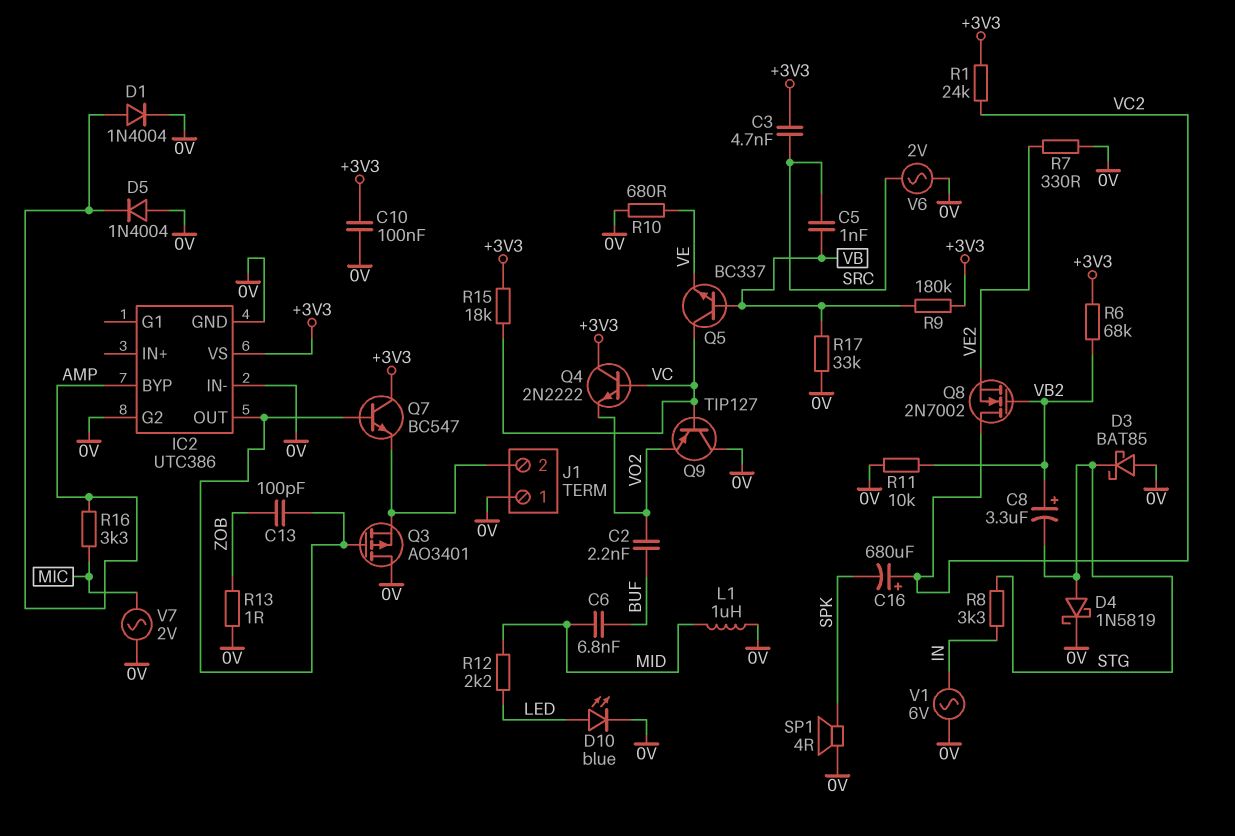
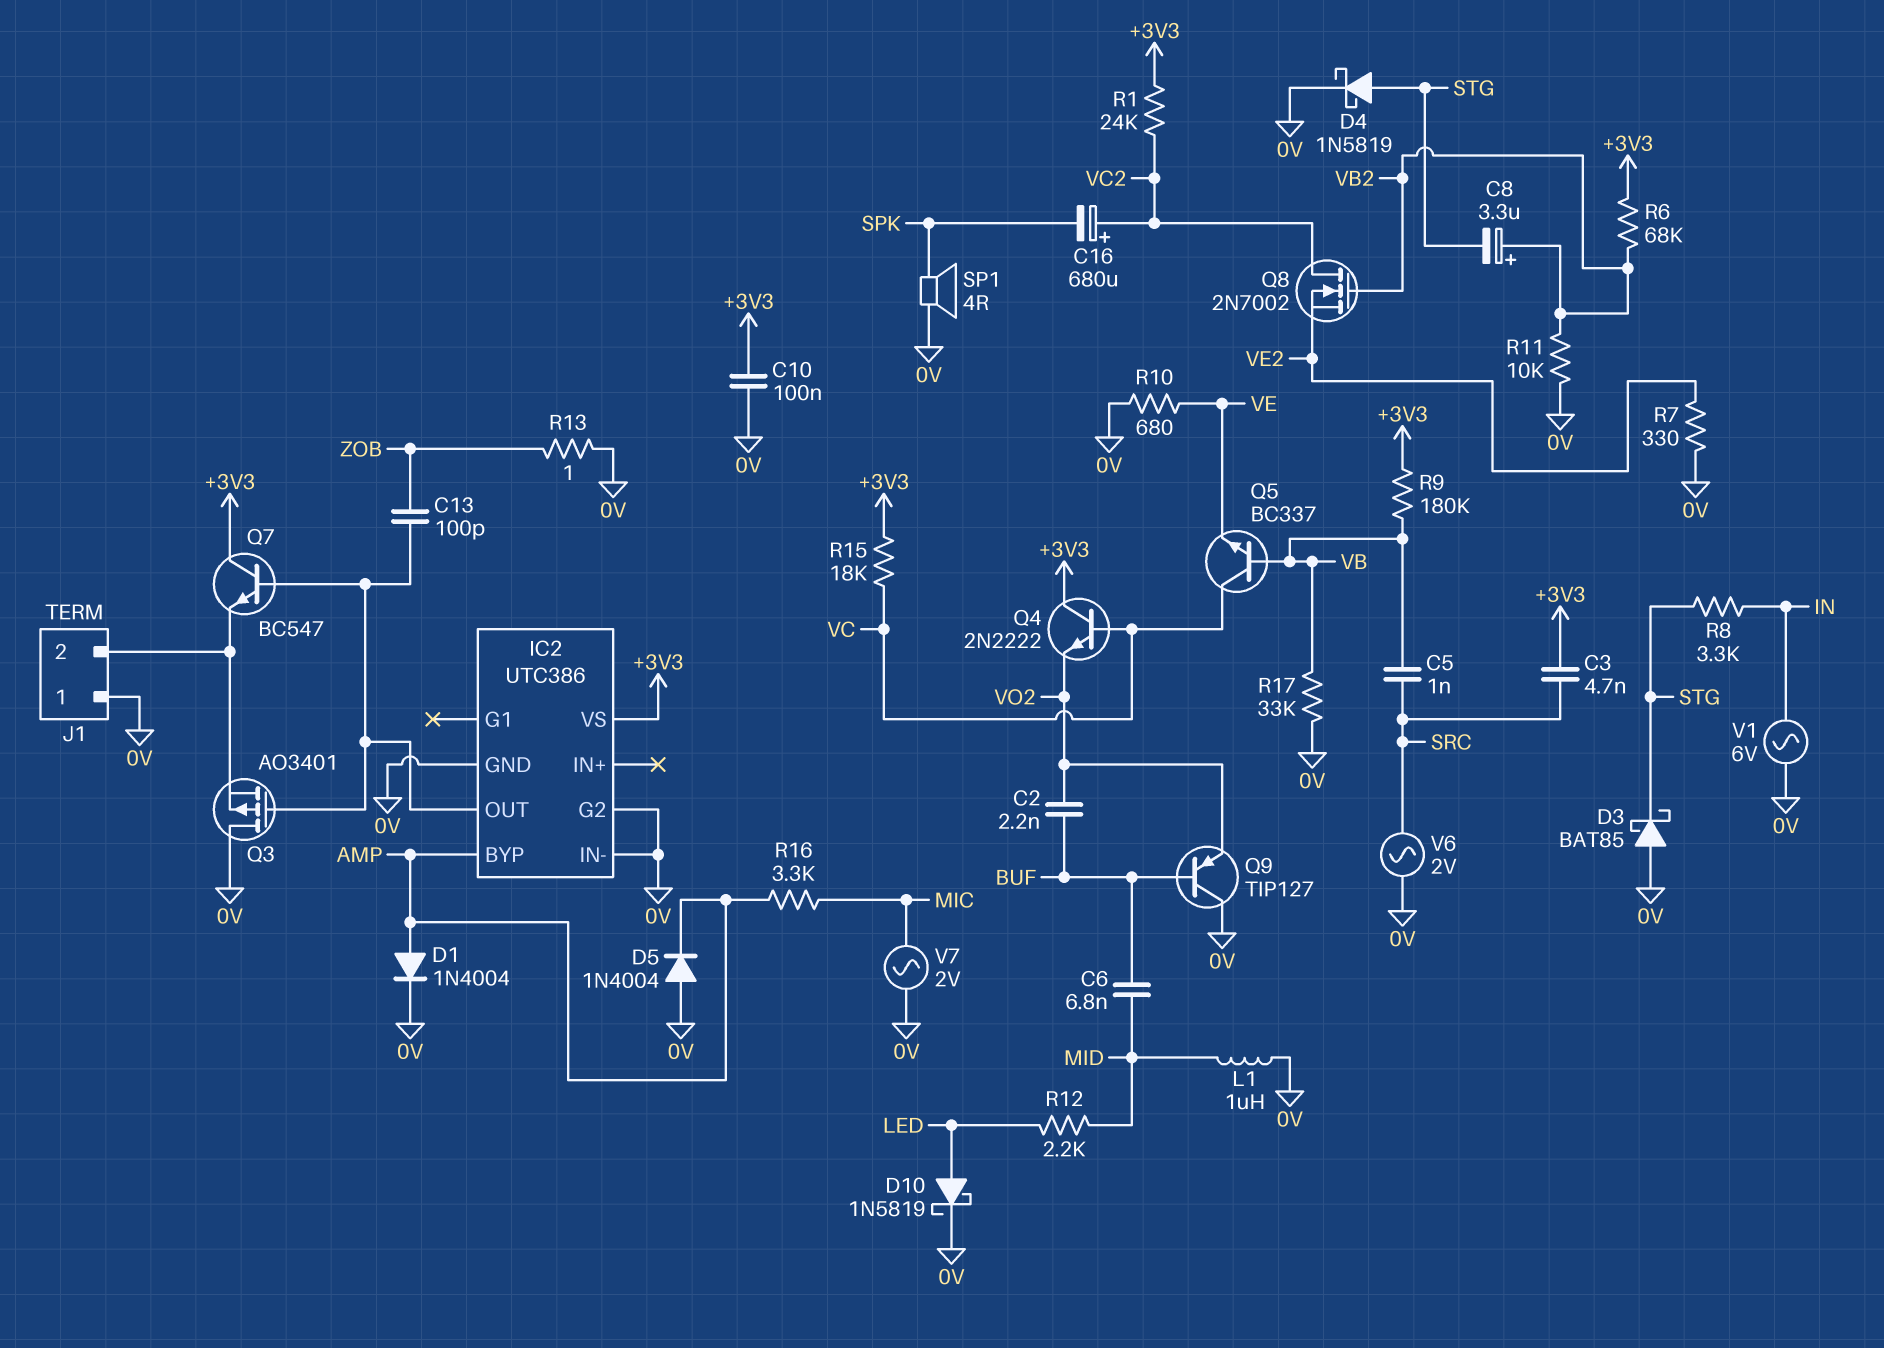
D10: LED blue (A LED, K 0V) -> schottky 1N5819 (A LED, K 0V)
Q9: PNP TIP127 (B VC, C 0V, E VO2) -> PNP TIP127 (B BUF, C 0V, E VO2)

